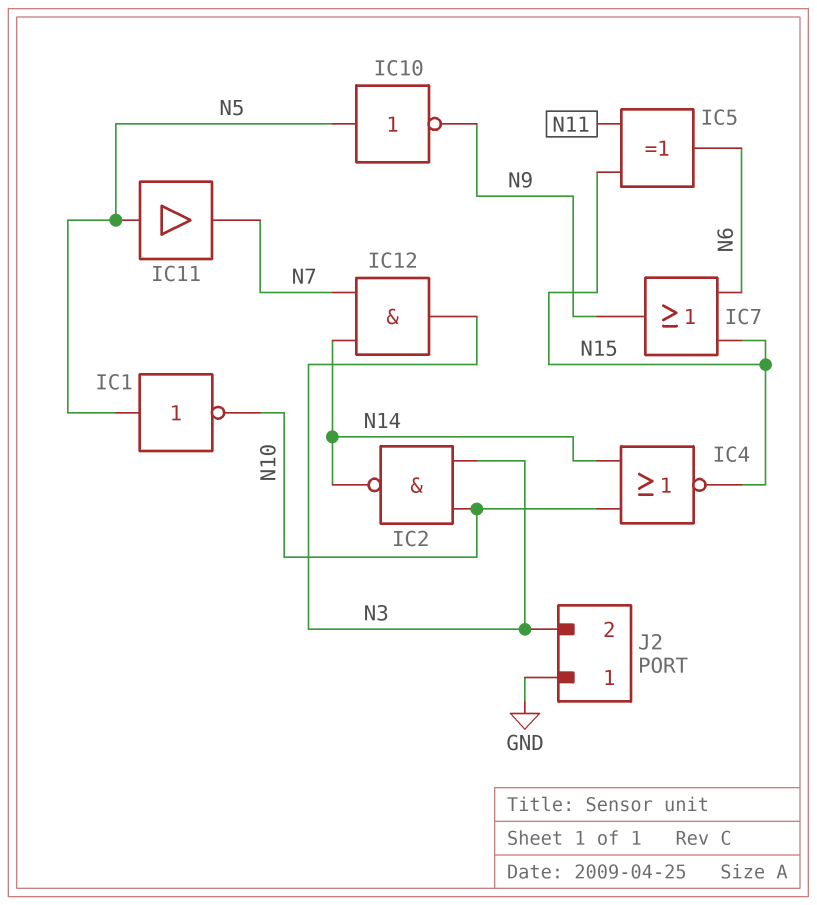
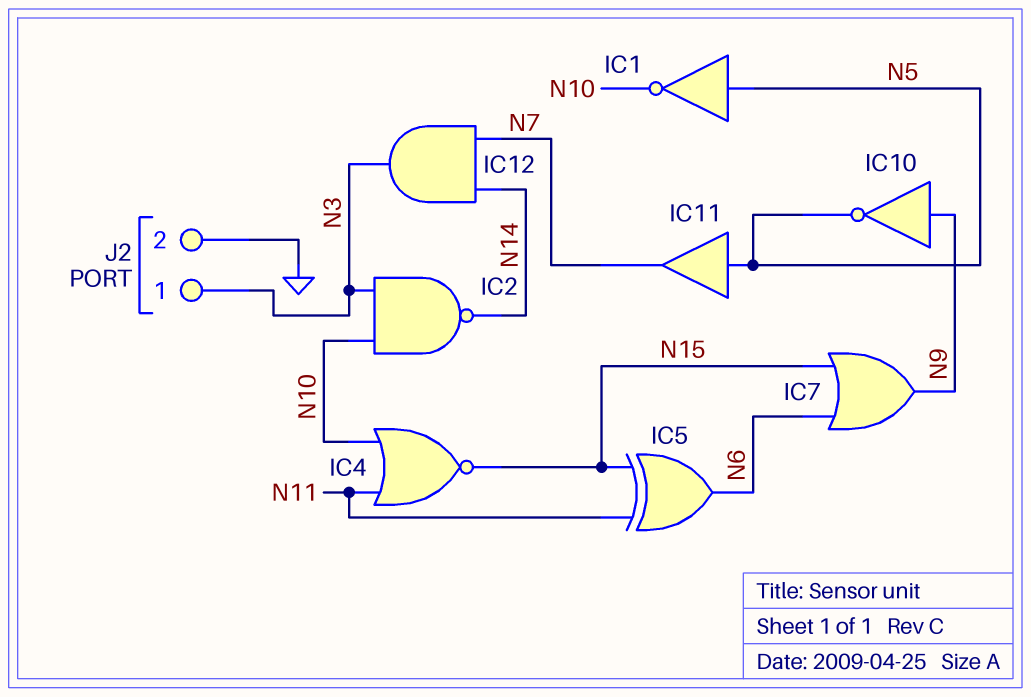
IC4: NOR (in N10, in N14, out N15) -> NOR (in N10, in N11, out N15)
IC10: NOT (in N5, out N9) -> NOT (in N9, out N5)
J2 pin 1: GND -> N3
J2 pin 2: N3 -> GND

